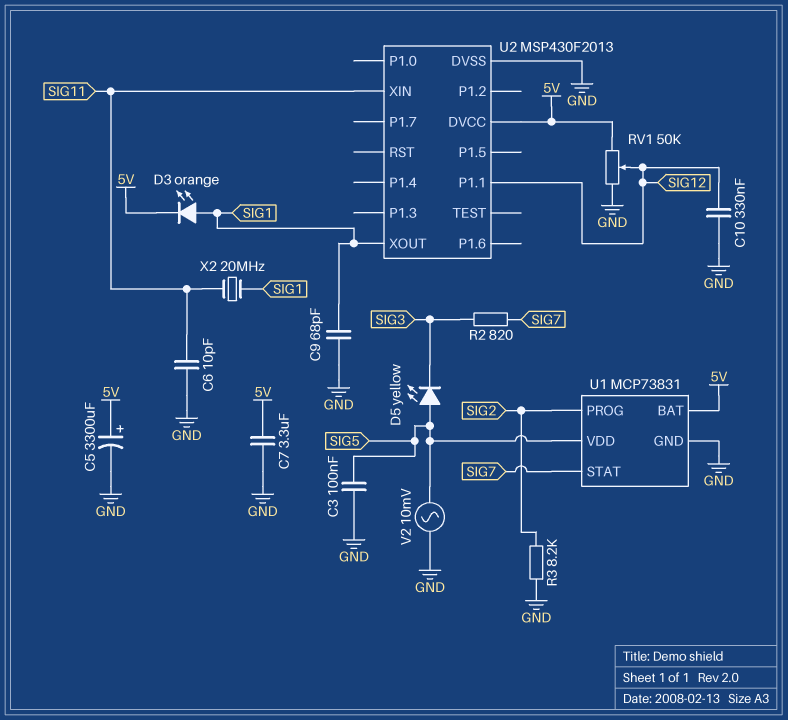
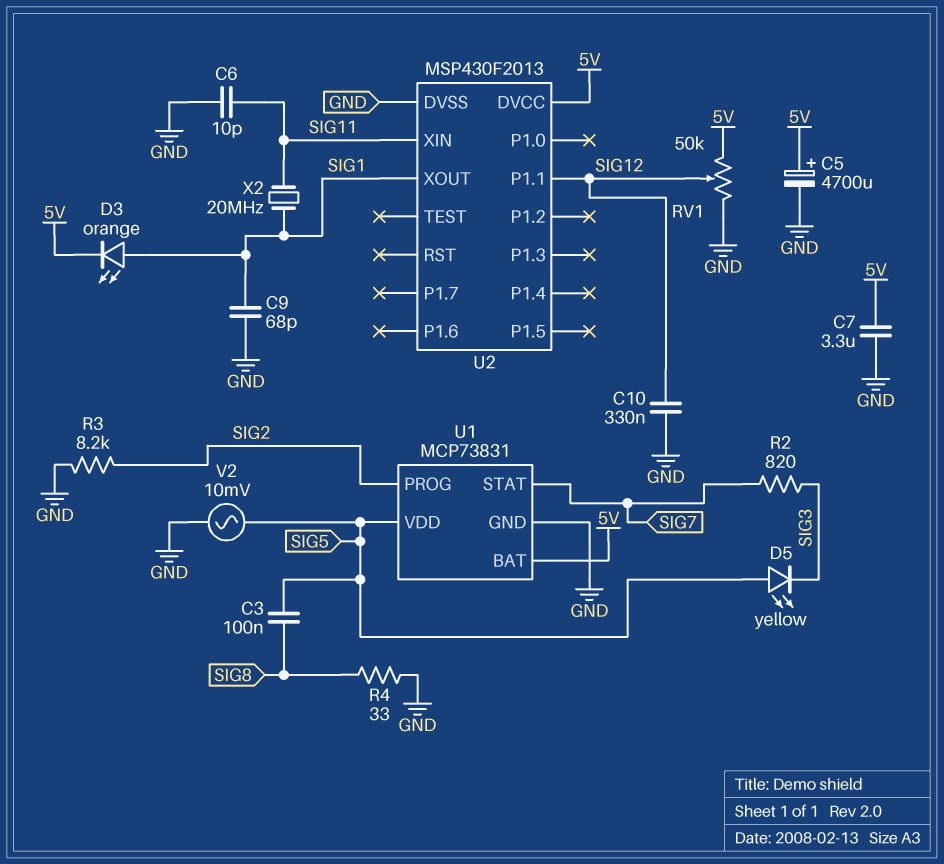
C3: 100nF (GND, SIG5) -> 100nF (SIG5, SIG8)
C5: 3300uF (plus 5V, minus GND) -> 4700uF (plus 5V, minus GND)
R4: none -> 33 (GND, SIG8)

